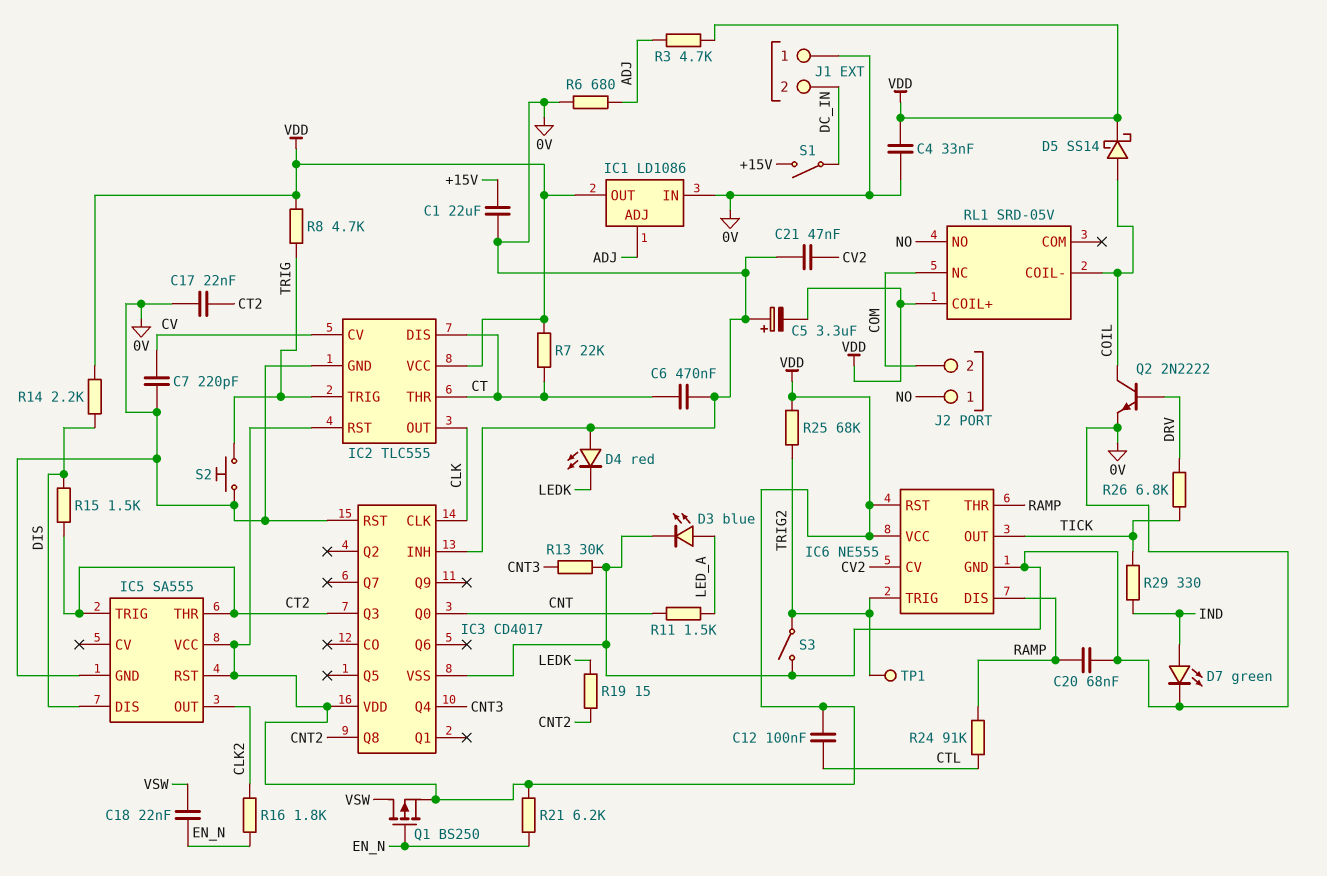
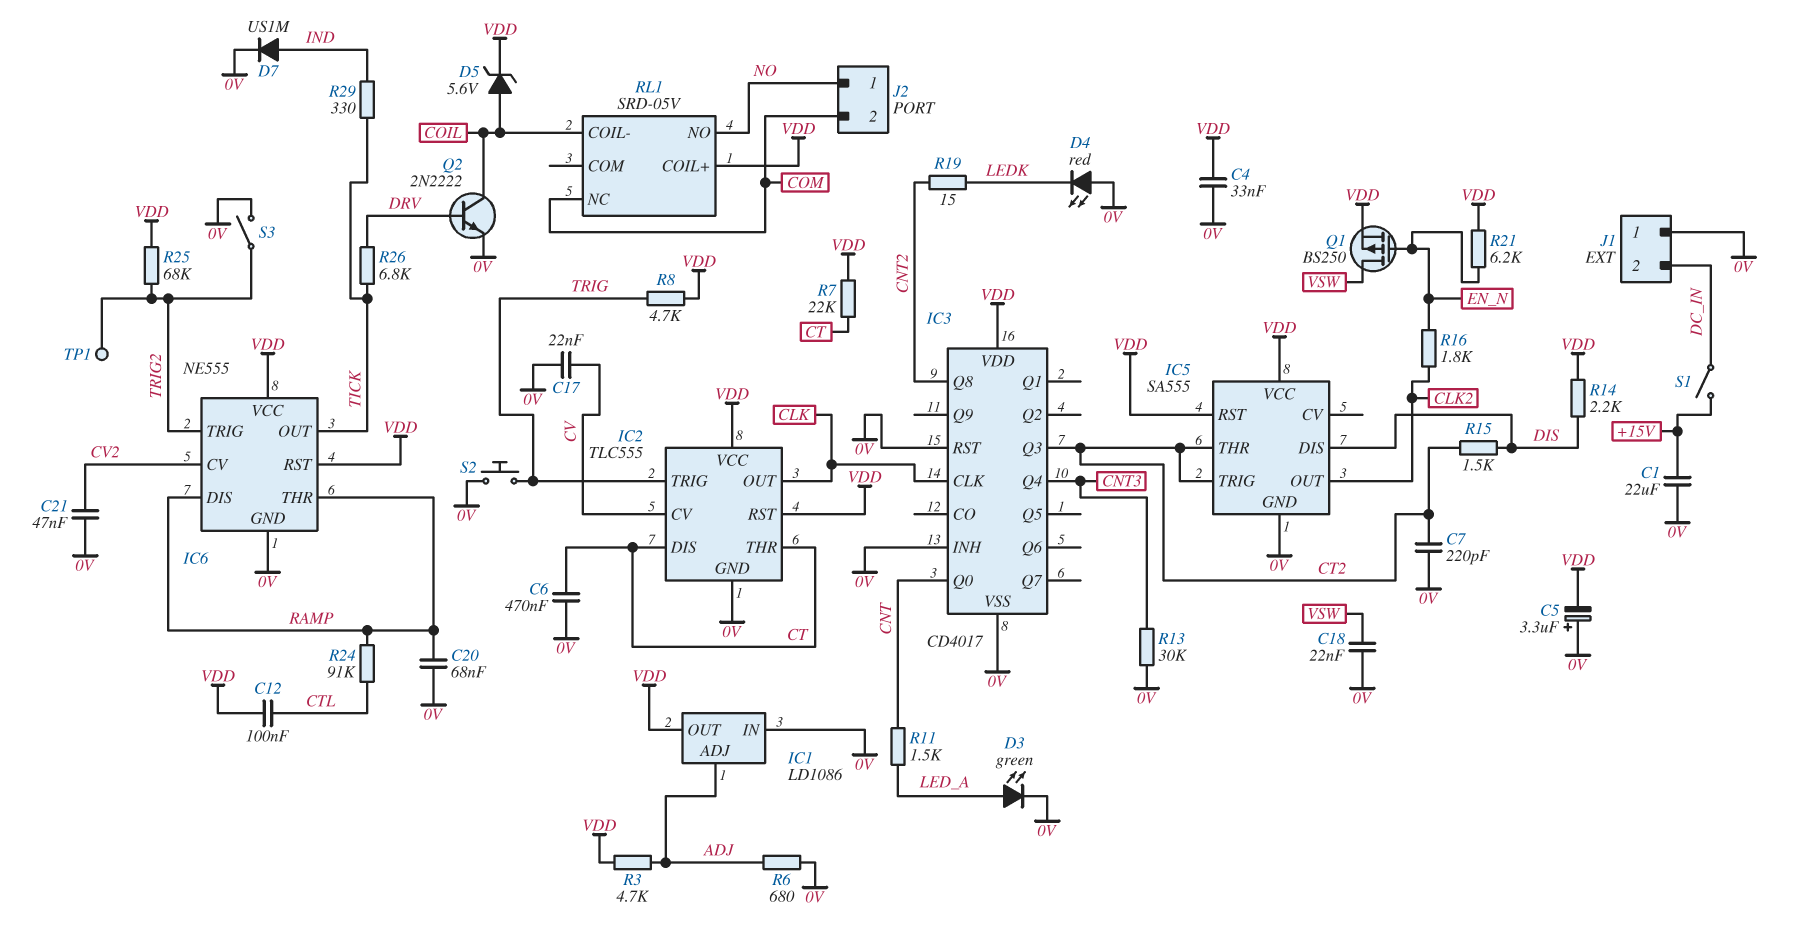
C7: 220pF (0V, CV) -> 220pF (0V, CT2)
C17: 22nF (0V, CT2) -> 22nF (0V, CV)
C18: 22nF (EN_N, VSW) -> 22nF (0V, VSW)
D3: LED blue (A LED_A, K 0V) -> LED green (A LED_A, K 0V)
D5: schottky SS14 (A COIL, K VDD) -> zener 5.6V (A COIL, K VDD)
D7: LED green (A IND, K 0V) -> diode US1M (A IND, K 0V)

